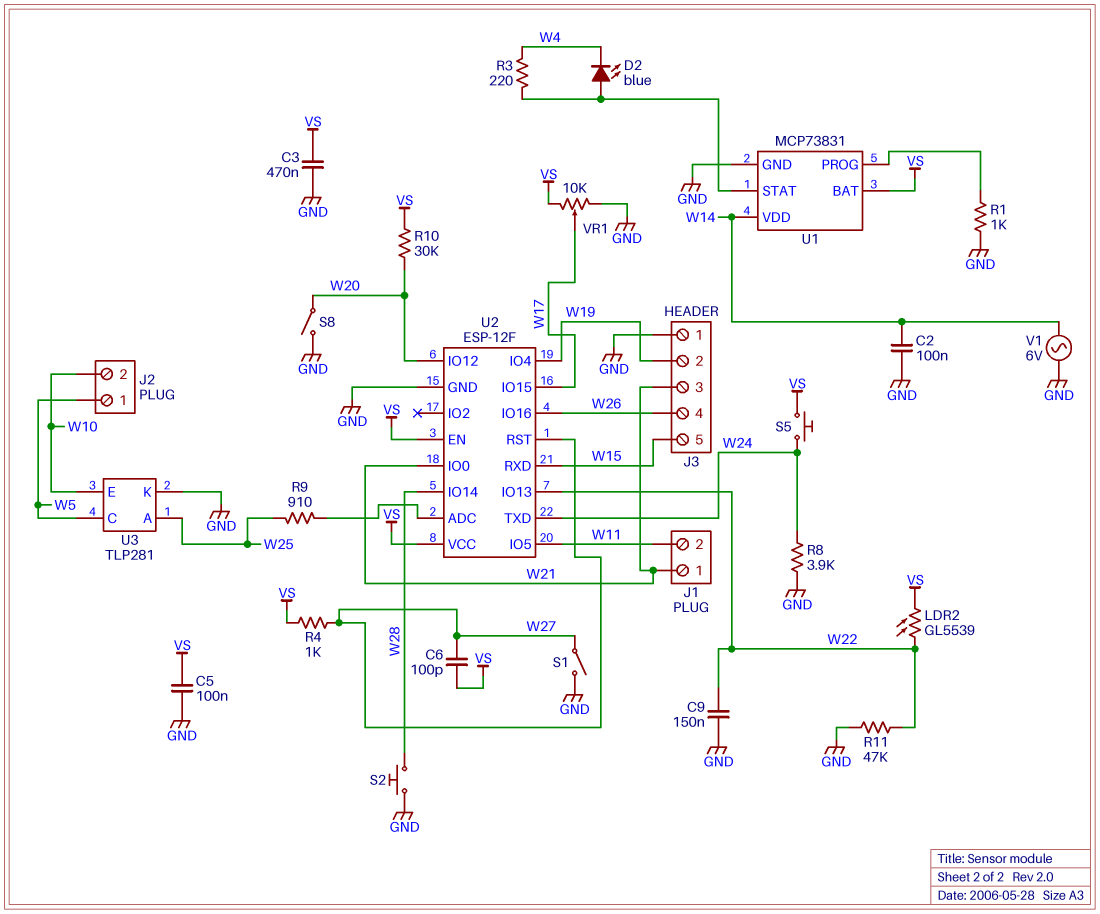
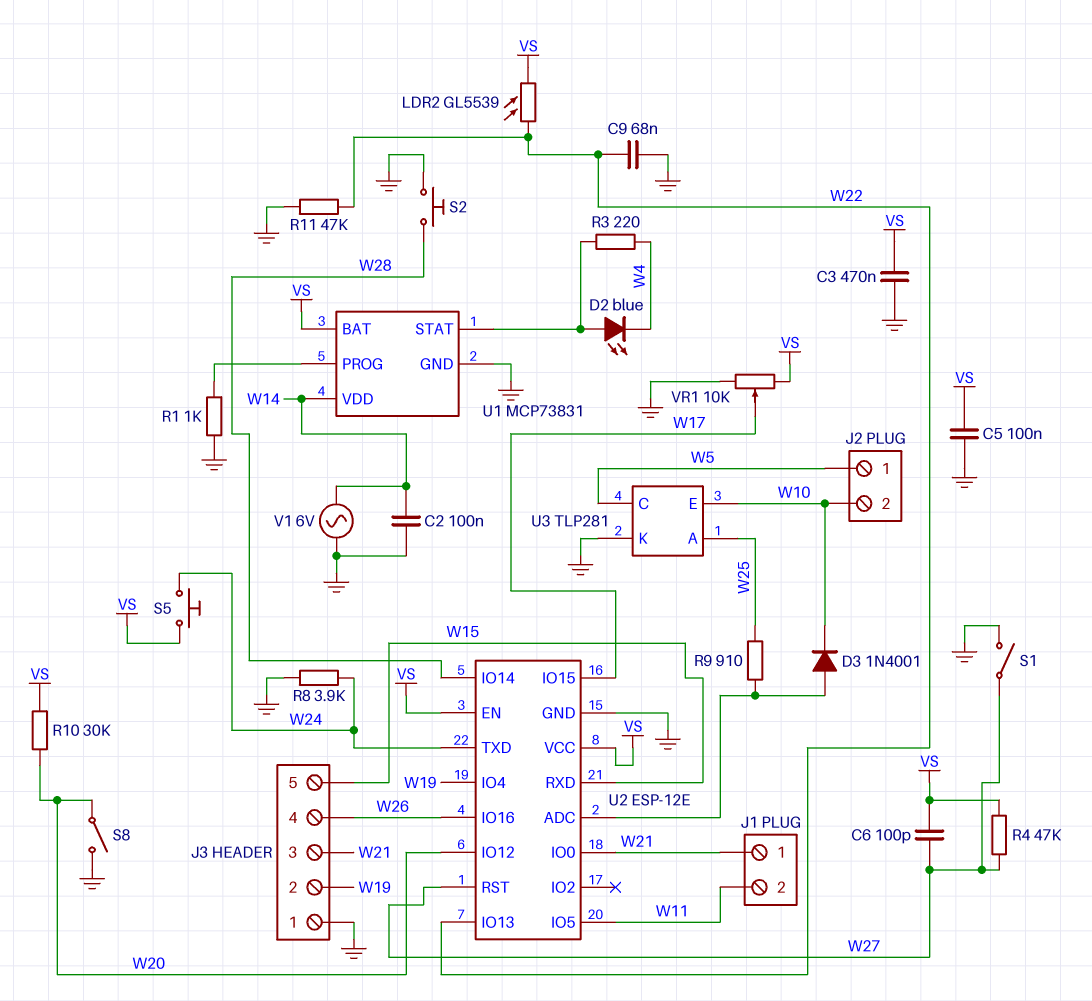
C9: 150nF (GND, W22) -> 68nF (GND, W22)
D3: none -> diode 1N4001 (A U2/ADC, K W10)
R4: 1k (VS, W27) -> 47k (VS, W27)
U2: ESP-12F -> ESP-12E

